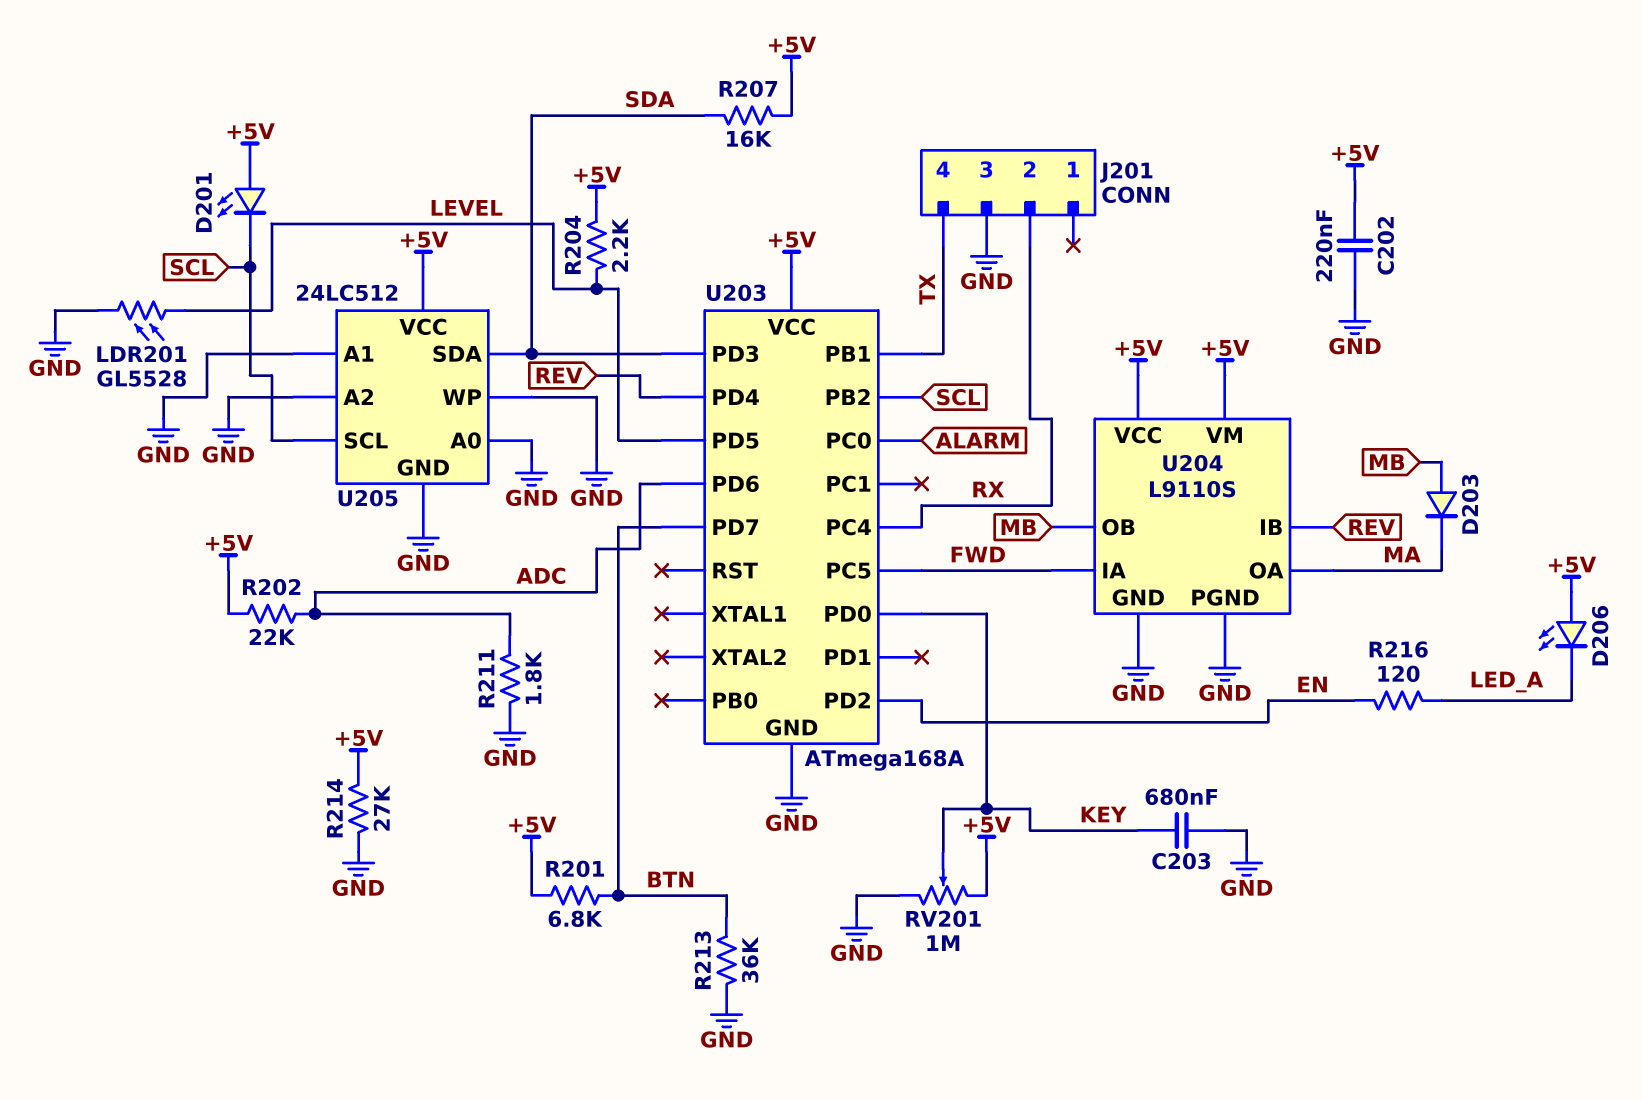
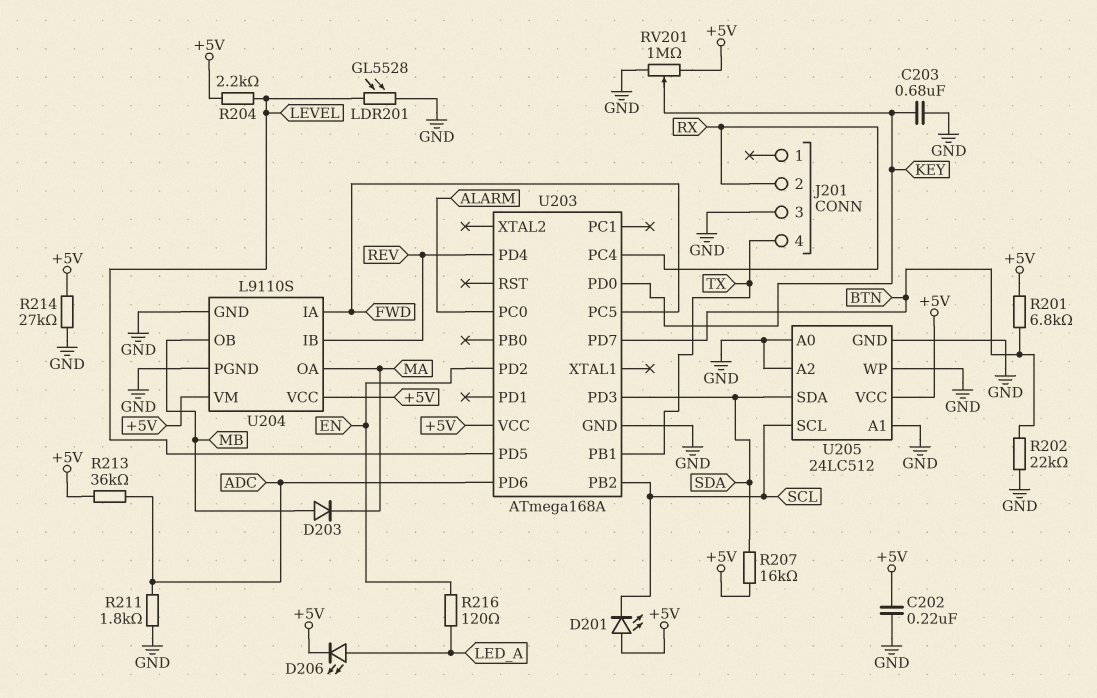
D206: LED (A +5V, K LED_A) -> LED (A LED_A, K +5V)
R202: 22k (+5V, ADC) -> 22k (BTN, GND)
R213: 36k (BTN, GND) -> 36k (+5V, ADC)

